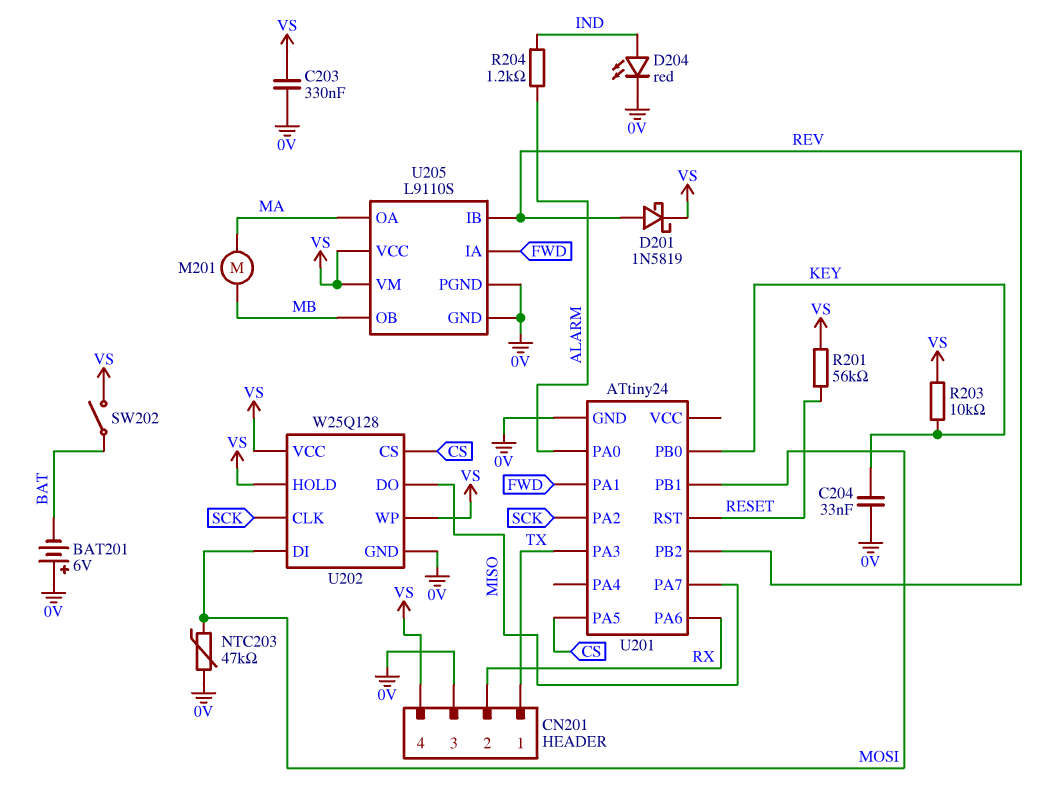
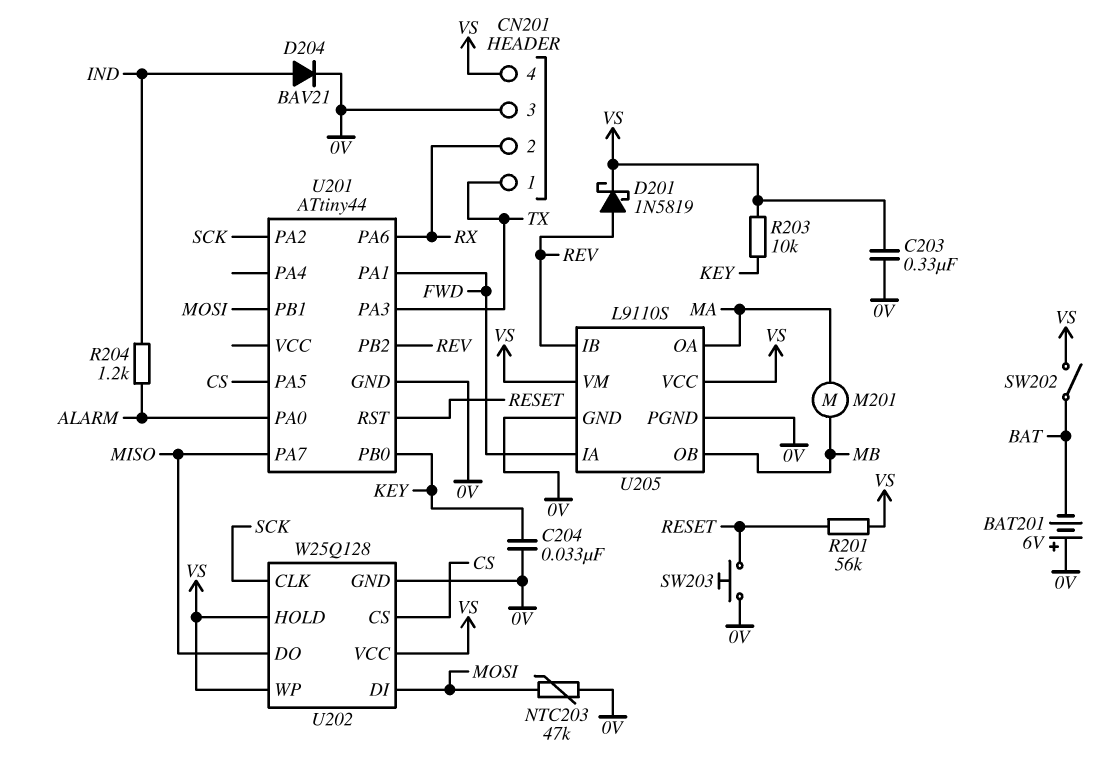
D204: LED red (A IND, K 0V) -> diode BAV21 (A IND, K 0V)
SW203: none -> button (0V, RESET)
U201: ATtiny24 -> ATtiny44

